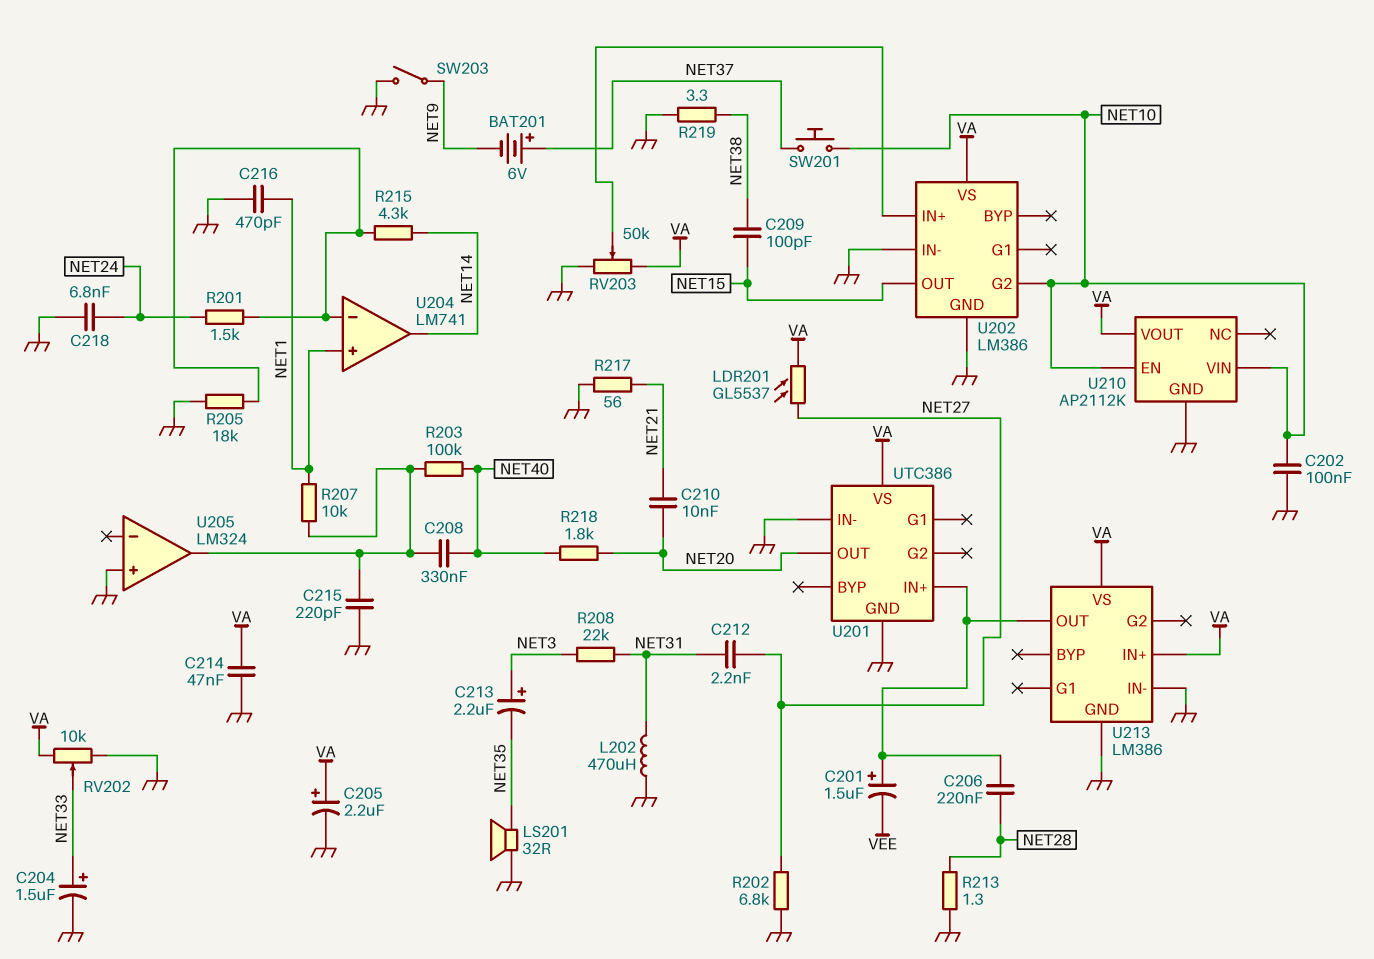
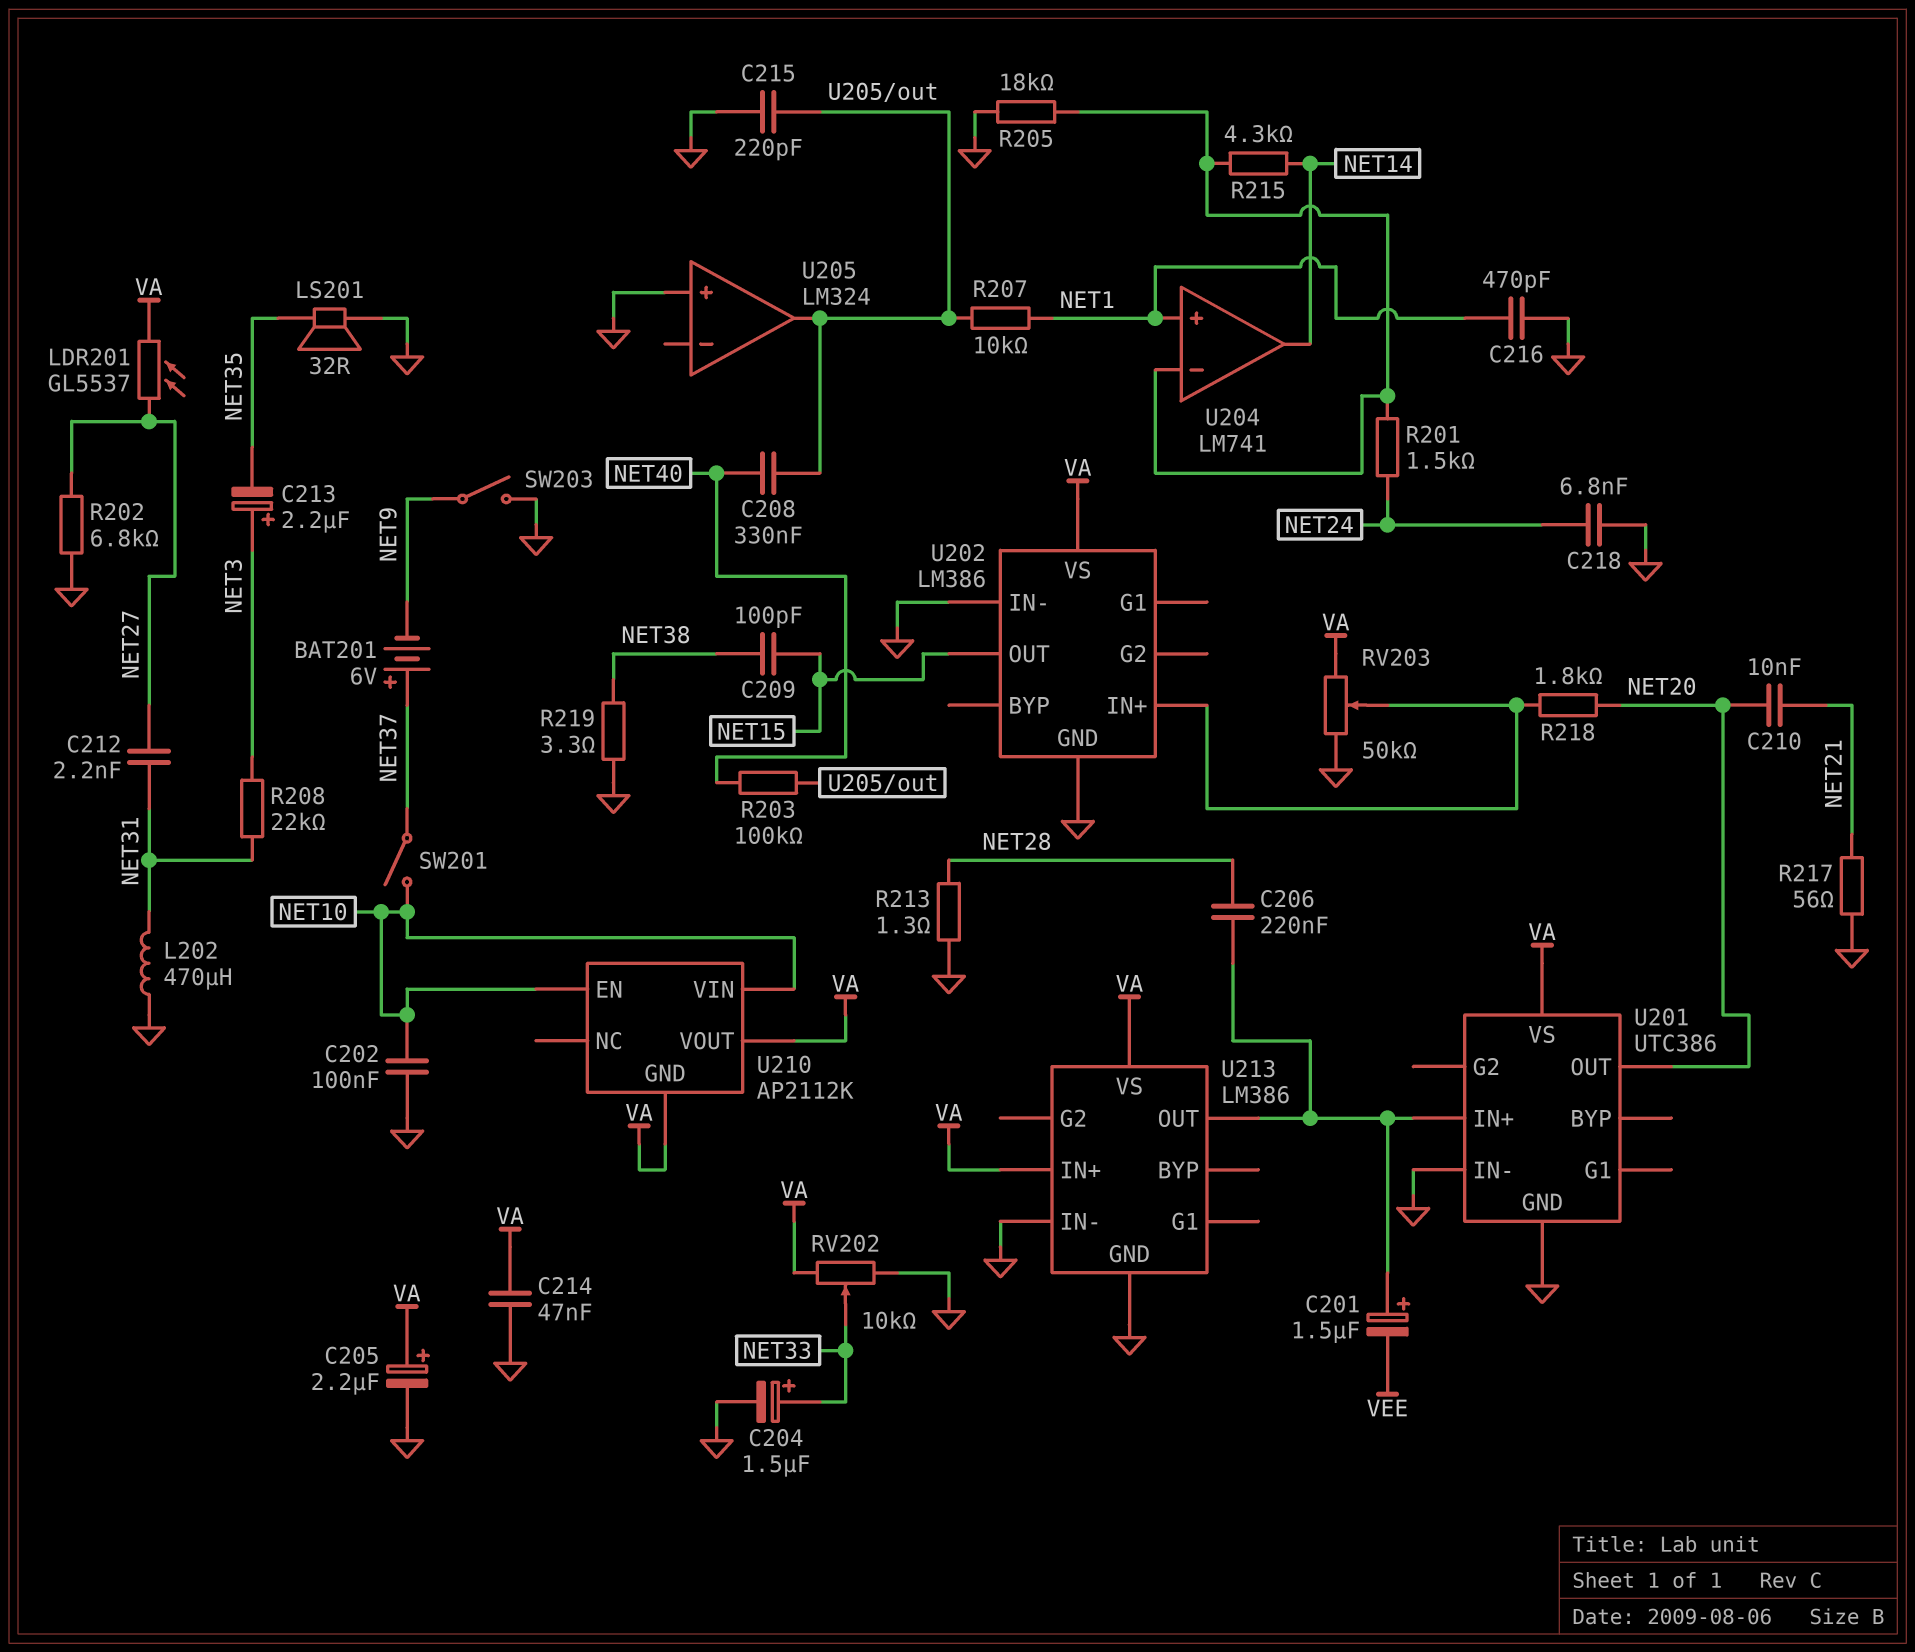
R218: 1.8k (NET20, NET40) -> 1.8k (NET20, U202/IN+)
SW201: button (NET10, NET37) -> switch (NET10, NET37)
U202 pin G2: NET10 -> none
U210 pin GND: GND -> VA

